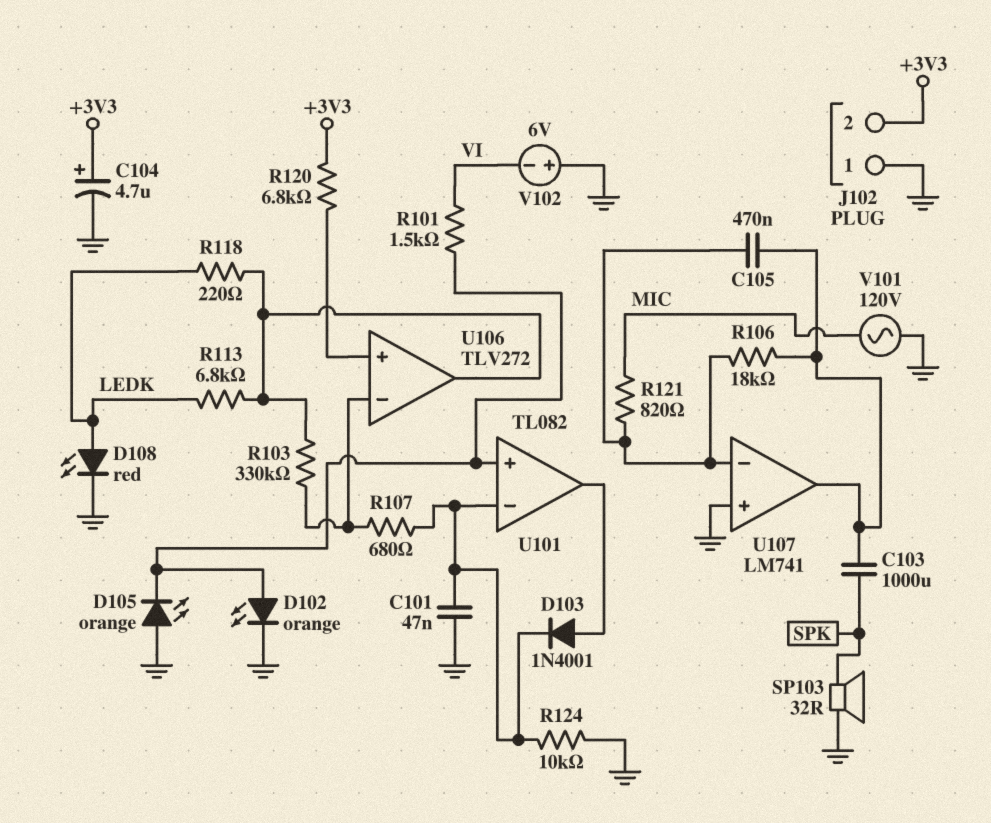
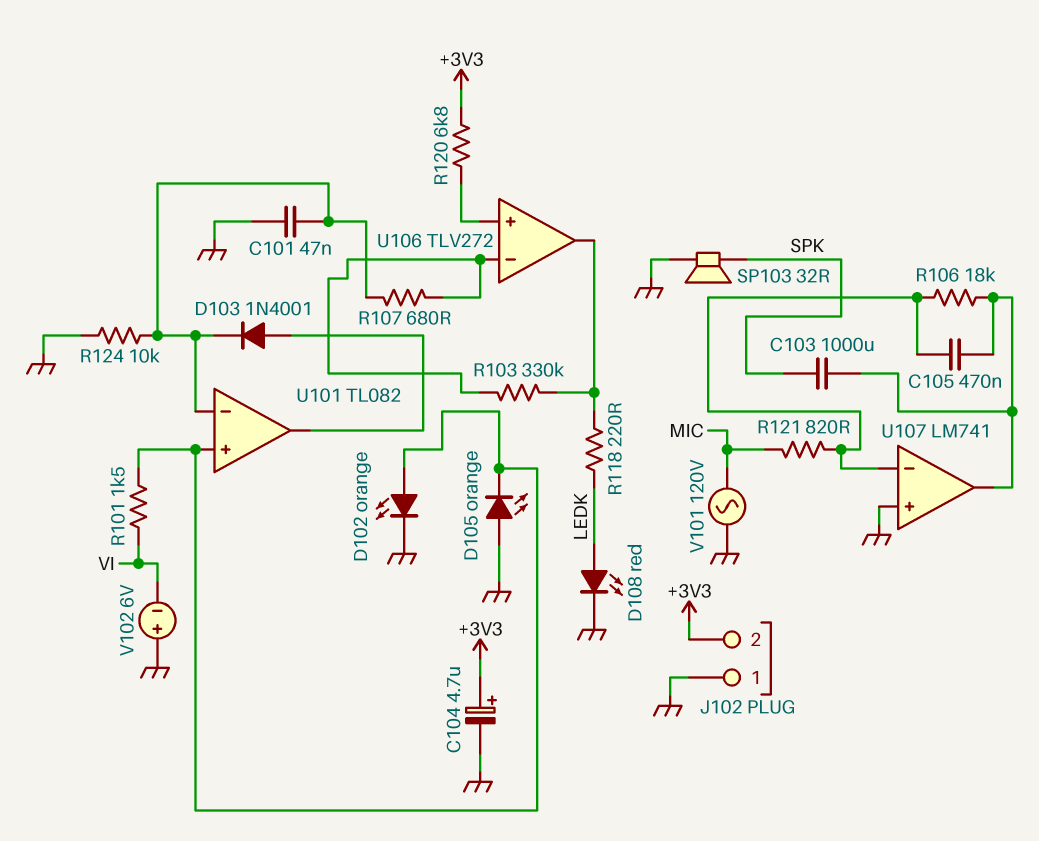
R113: 6.8k (LEDK, U106/out) -> none

